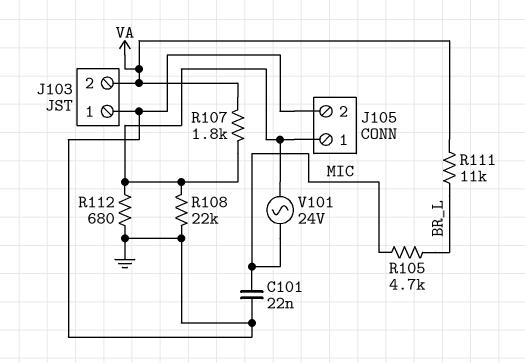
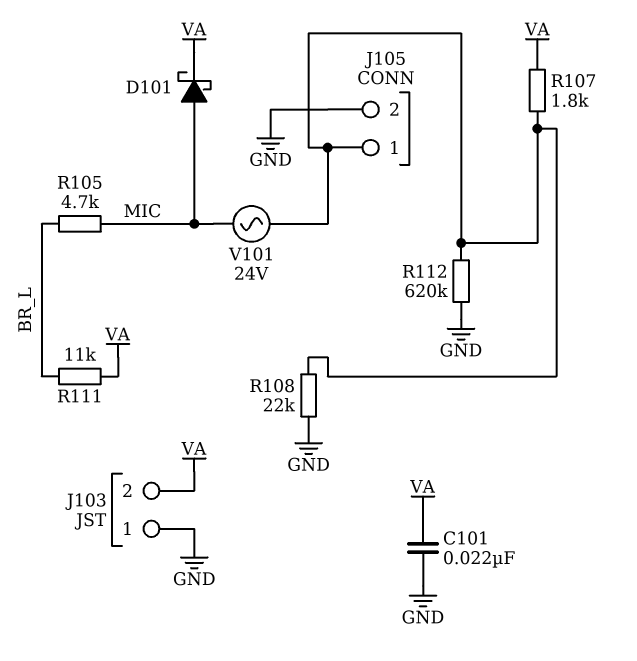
C101: 22nF (GND, MIC) -> 22nF (GND, VA)
D101: none -> schottky (A MIC, K VA)
R112: 680 (GND, J105/1) -> 620k (GND, J105/1)

